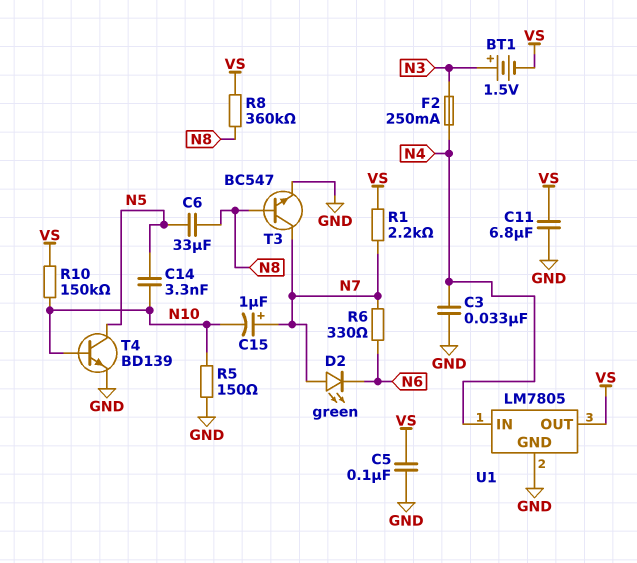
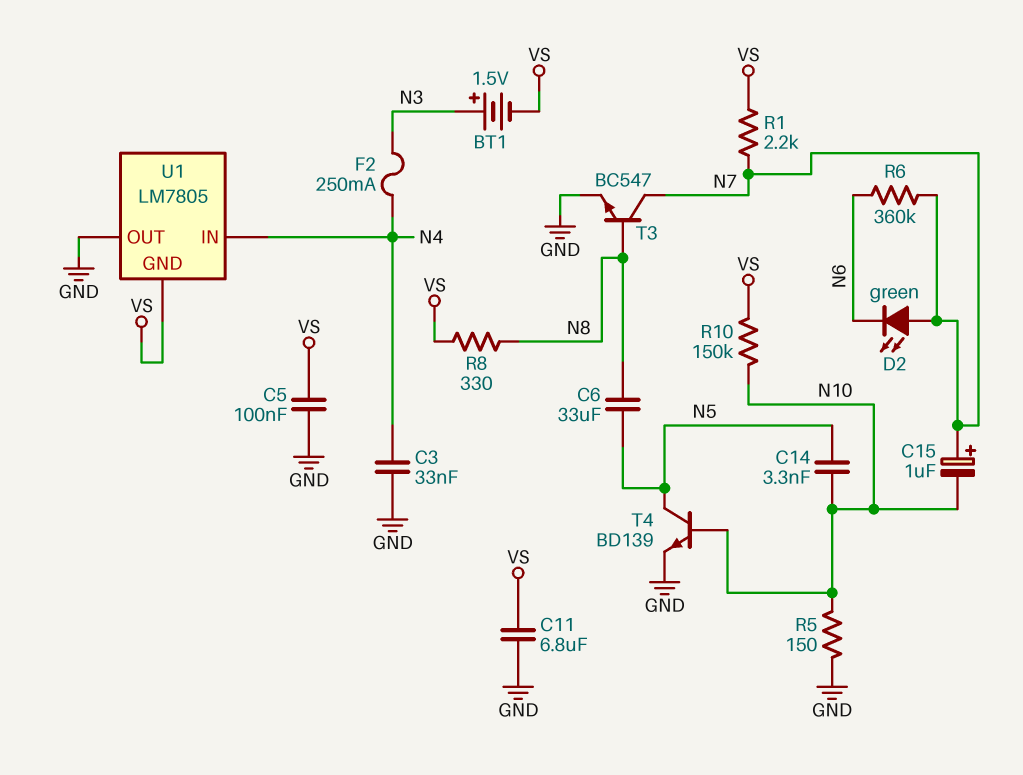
R6: 330 (N6, N7) -> 360k (N6, N7)
R8: 360k (N8, VS) -> 330 (N8, VS)
U1 pin GND: GND -> VS
U1 pin OUT: VS -> GND

